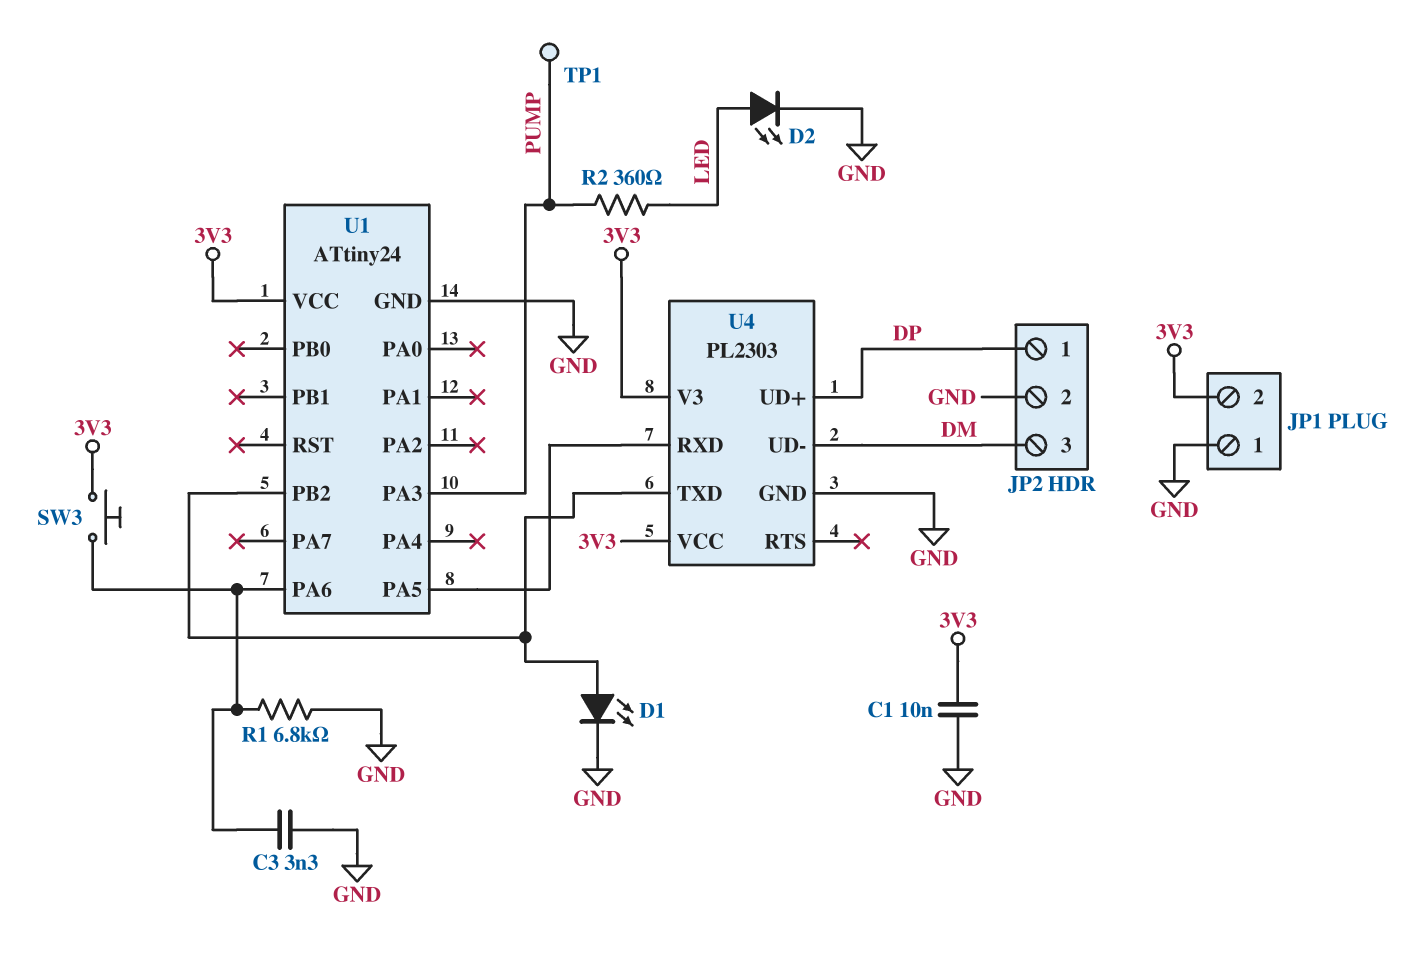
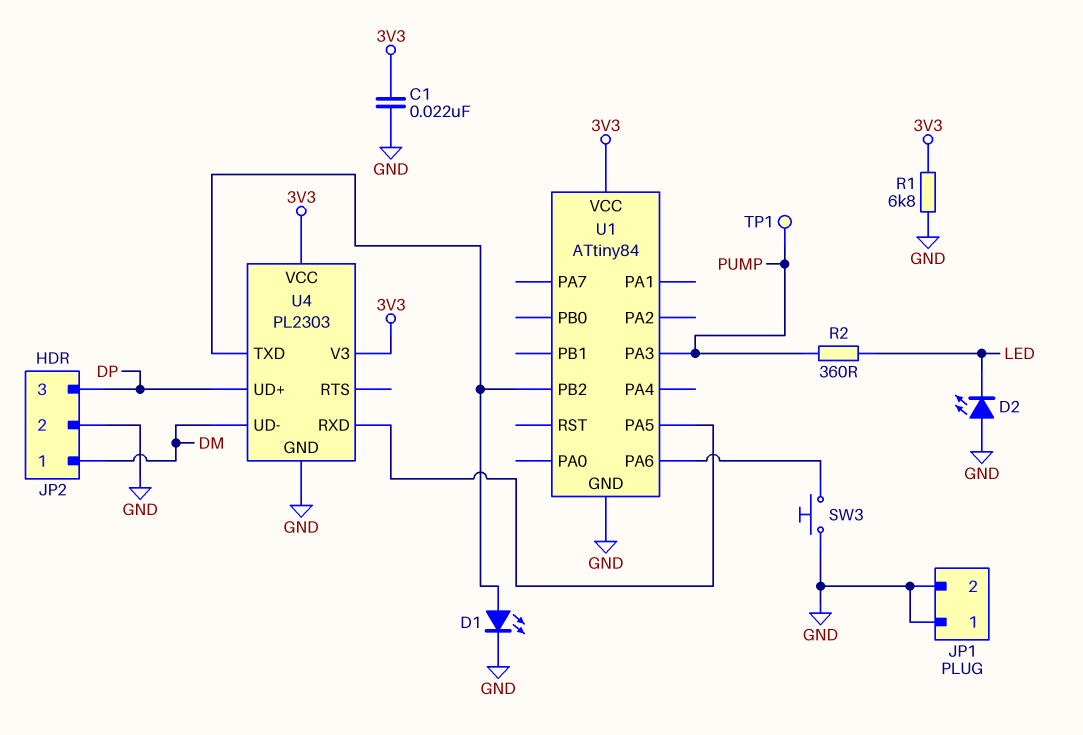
C1: 10nF (3V3, GND) -> 22nF (3V3, GND)
C3: 3.3nF (GND, U1/PA6) -> none
D2: LED (A LED, K GND) -> LED (A GND, K LED)
JP1 pin 2: 3V3 -> GND
JP2 pin 1: DP -> DM
JP2 pin 3: DM -> DP
R1: 6.8k (GND, U1/PA6) -> 6.8k (3V3, GND)
SW3: button (3V3, U1/PA6) -> button (GND, U1/PA6)
U1: ATtiny24 -> ATtiny84

